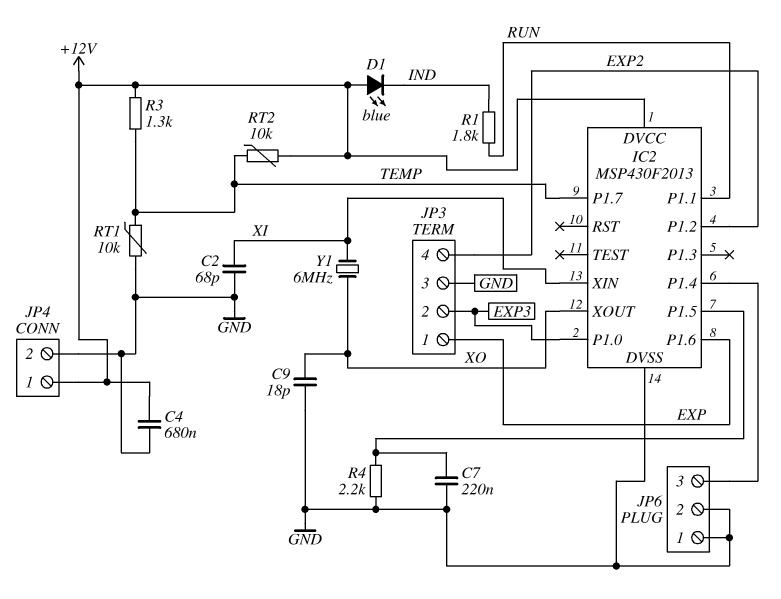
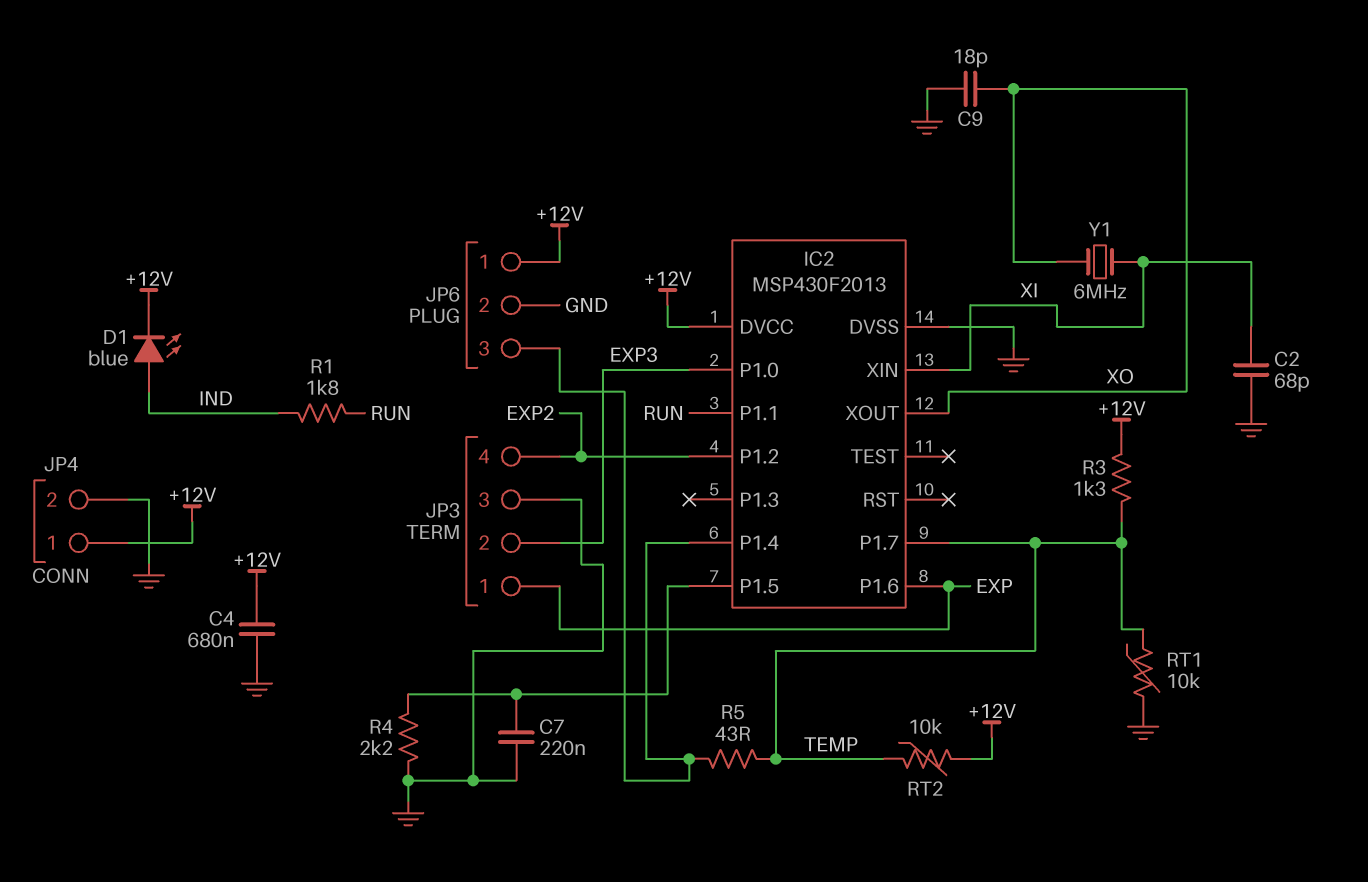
D1: LED blue (A +12V, K IND) -> LED blue (A IND, K +12V)
JP6 pin 1: GND -> +12V
R5: none -> 43 (IC2/P1.4, TEMP)

